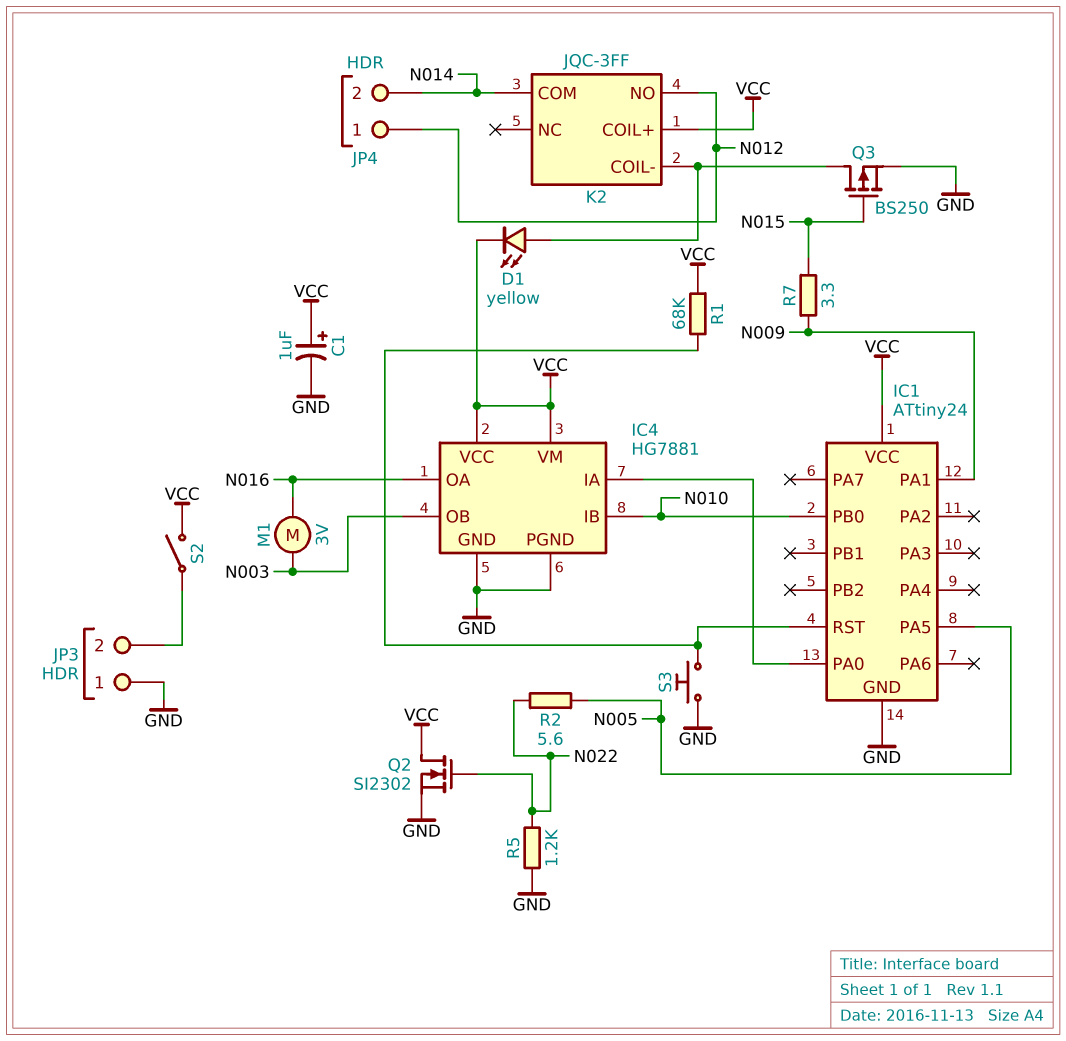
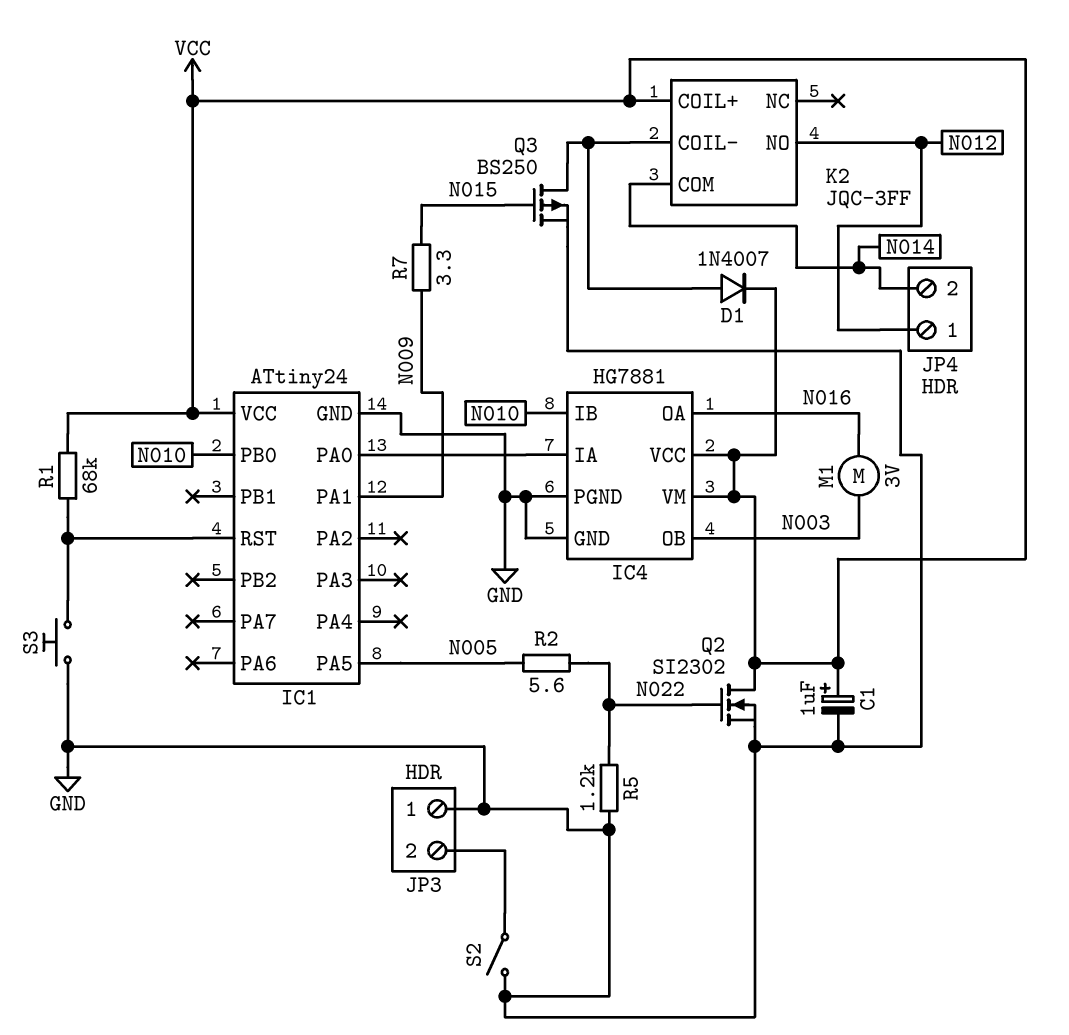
D1: LED yellow (A K2/COIL-, K VCC) -> diode 1N4007 (A K2/COIL-, K VCC)
S2: switch (JP3/2, VCC) -> switch (GND, JP3/2)

